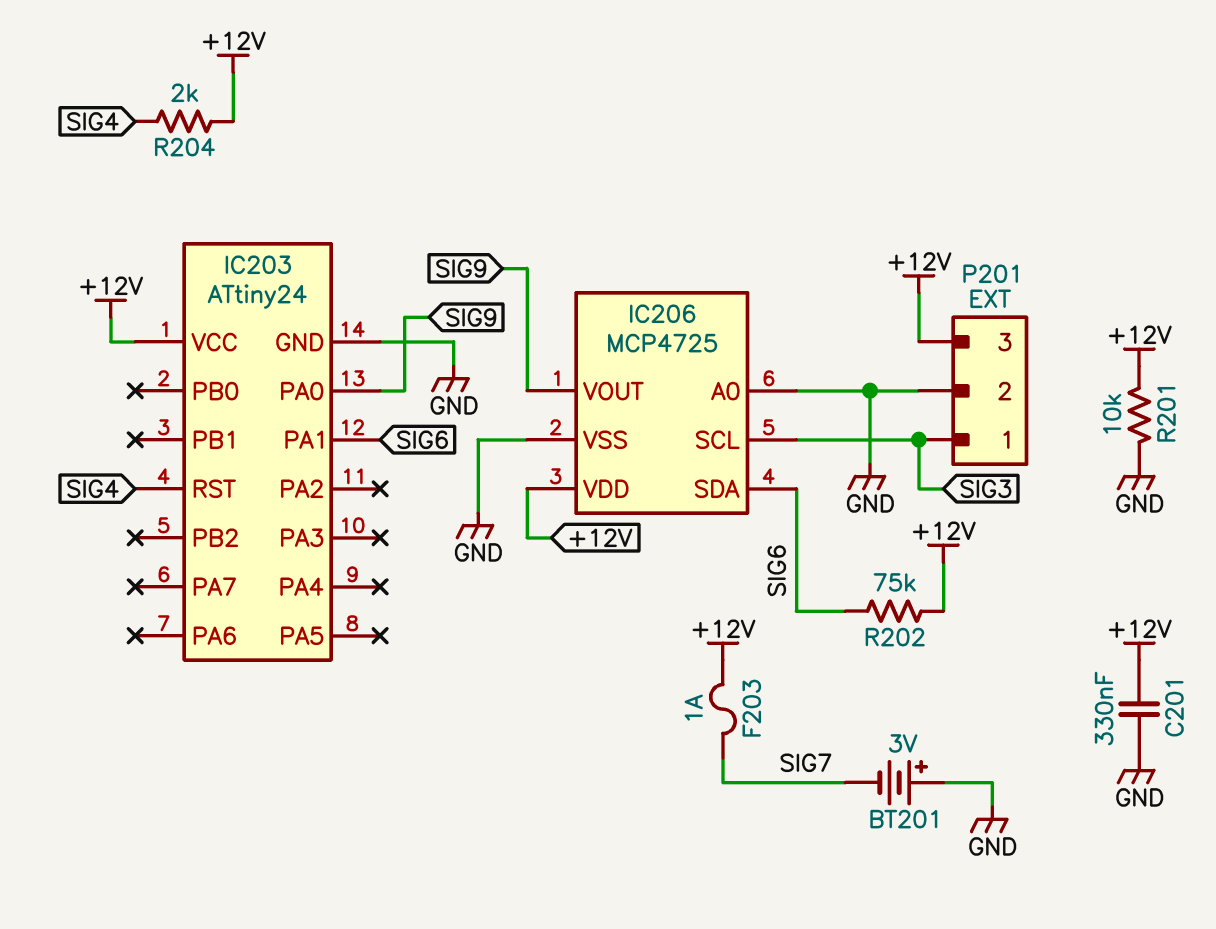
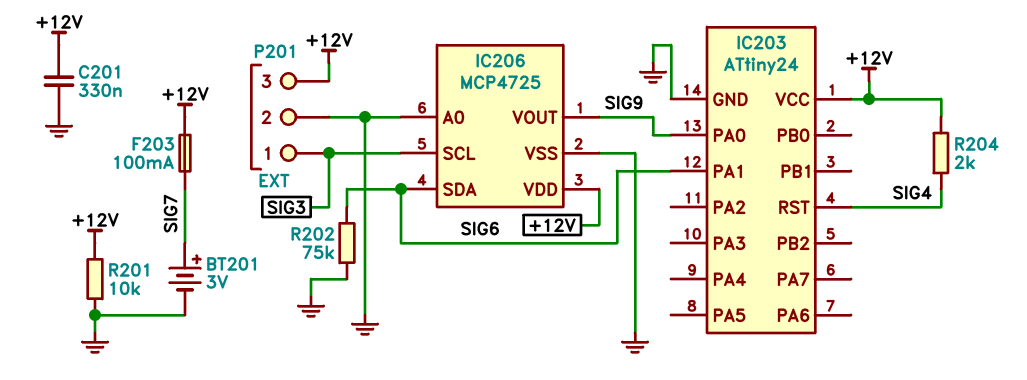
BT201: 3V (plus GND, minus SIG7) -> 3V (plus SIG7, minus GND)
F203: 1A (+12V, SIG7) -> 100mA (+12V, SIG7)
R202: 75k (+12V, SIG6) -> 75k (GND, SIG6)

